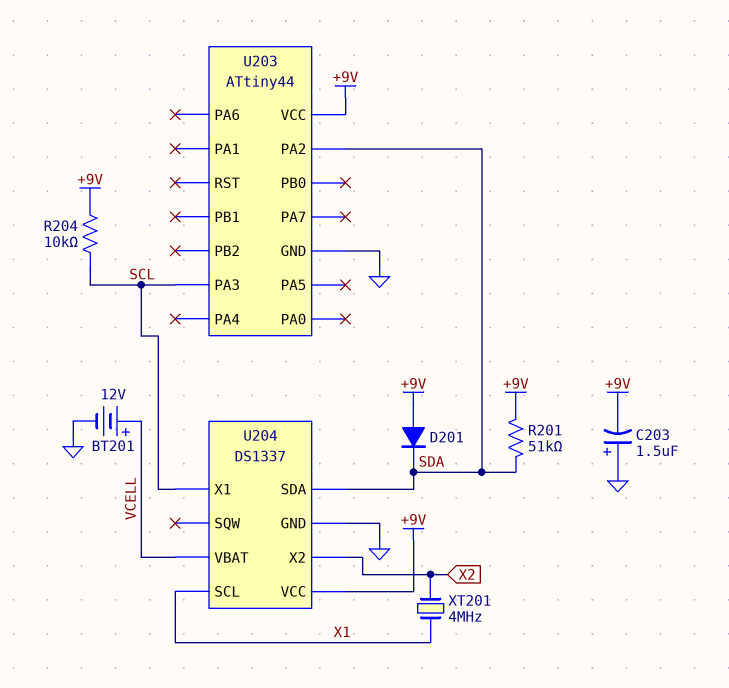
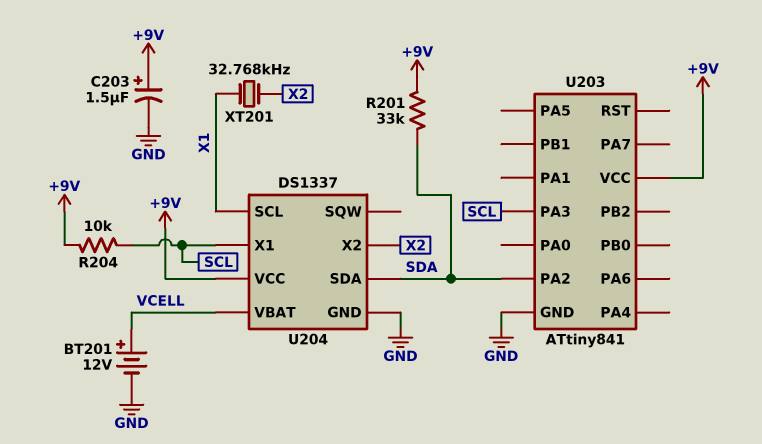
C203: 1.5uF (plus GND, minus +9V) -> 1.5uF (plus +9V, minus GND)
D201: diode (A +9V, K SDA) -> none
R201: 51k (+9V, SDA) -> 33k (+9V, SDA)
U203: ATtiny44 -> ATtiny841
XT201: 4MHz (X1, X2) -> 32.768kHz (X1, X2)

